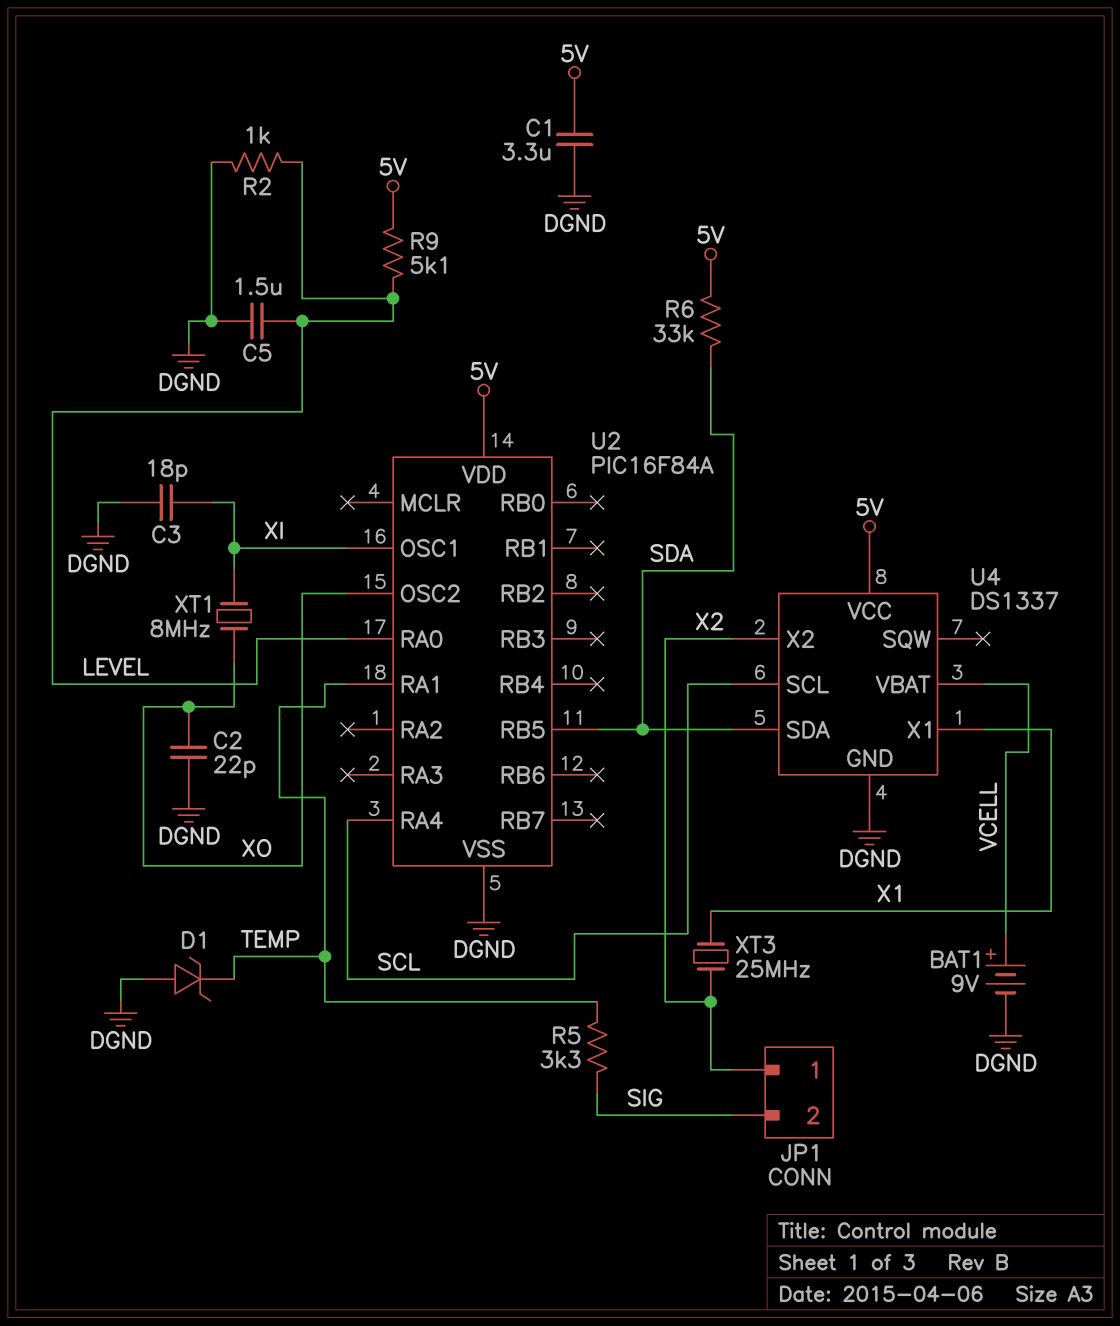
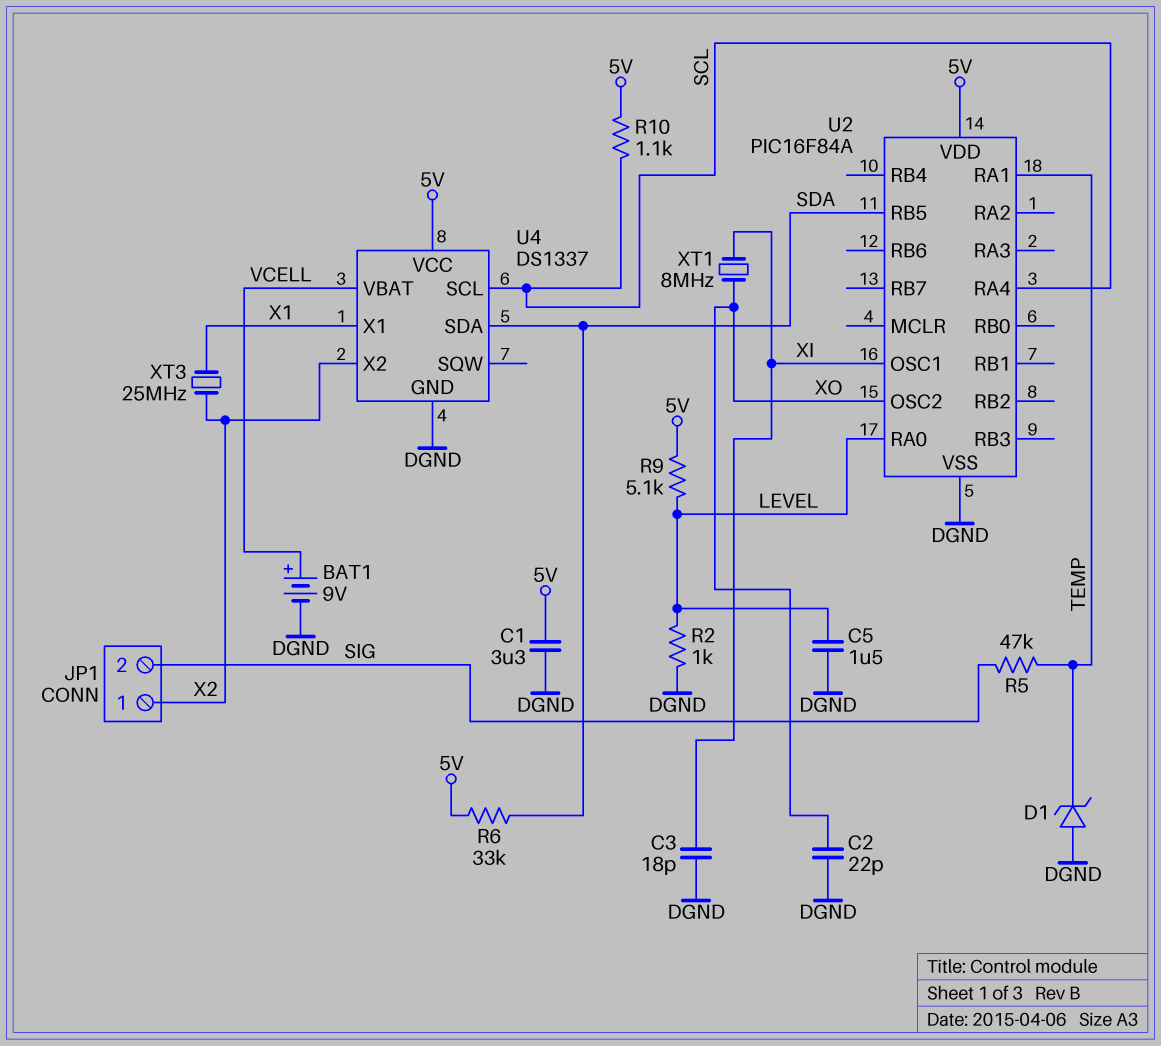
R5: 3.3k (SIG, TEMP) -> 47k (SIG, TEMP)
R10: none -> 1.1k (5V, SCL)

